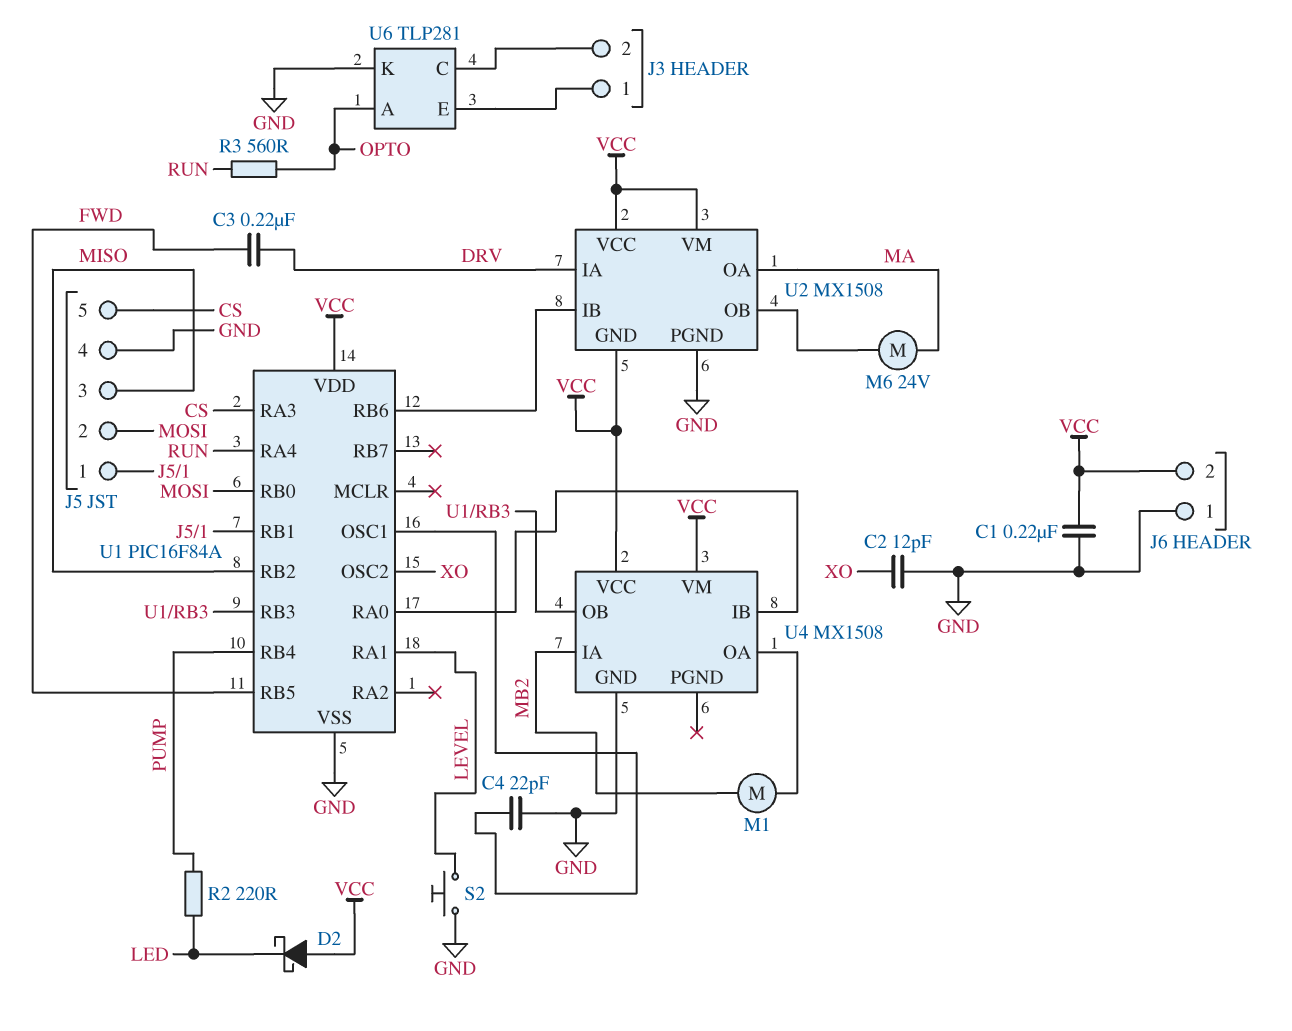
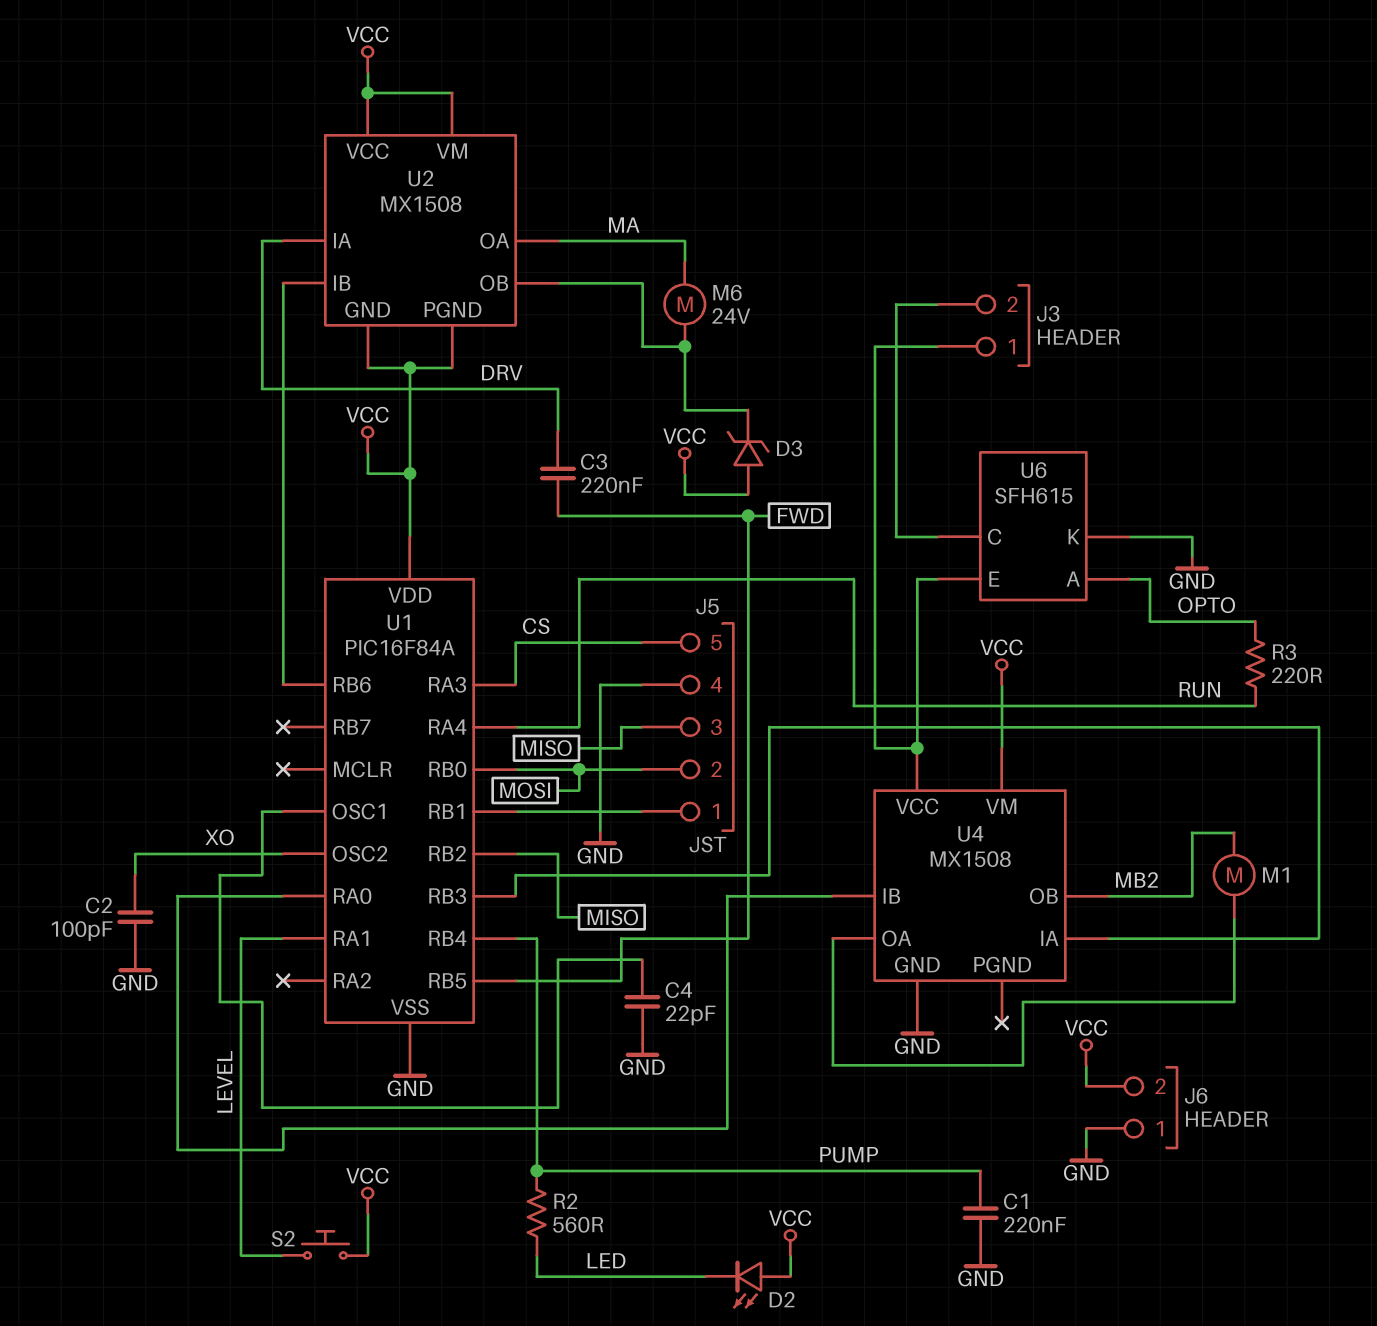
C1: 220nF (GND, VCC) -> 220nF (GND, PUMP)
C2: 12pF (GND, XO) -> 100pF (GND, XO)
D2: schottky (A VCC, K LED) -> LED (A VCC, K LED)
D3: none -> zener (A VCC, K U2/OB)
R2: 220 (LED, PUMP) -> 560 (LED, PUMP)
R3: 560 (OPTO, RUN) -> 220 (OPTO, RUN)
S2: button (GND, LEVEL) -> button (LEVEL, VCC)
U2 pin PGND: GND -> VCC
U4 pin IA: MB2 -> U1/RB3
U4 pin OB: U1/RB3 -> MB2
U4 pin VCC: VCC -> J3/1
U6: TLP281 -> SFH615

